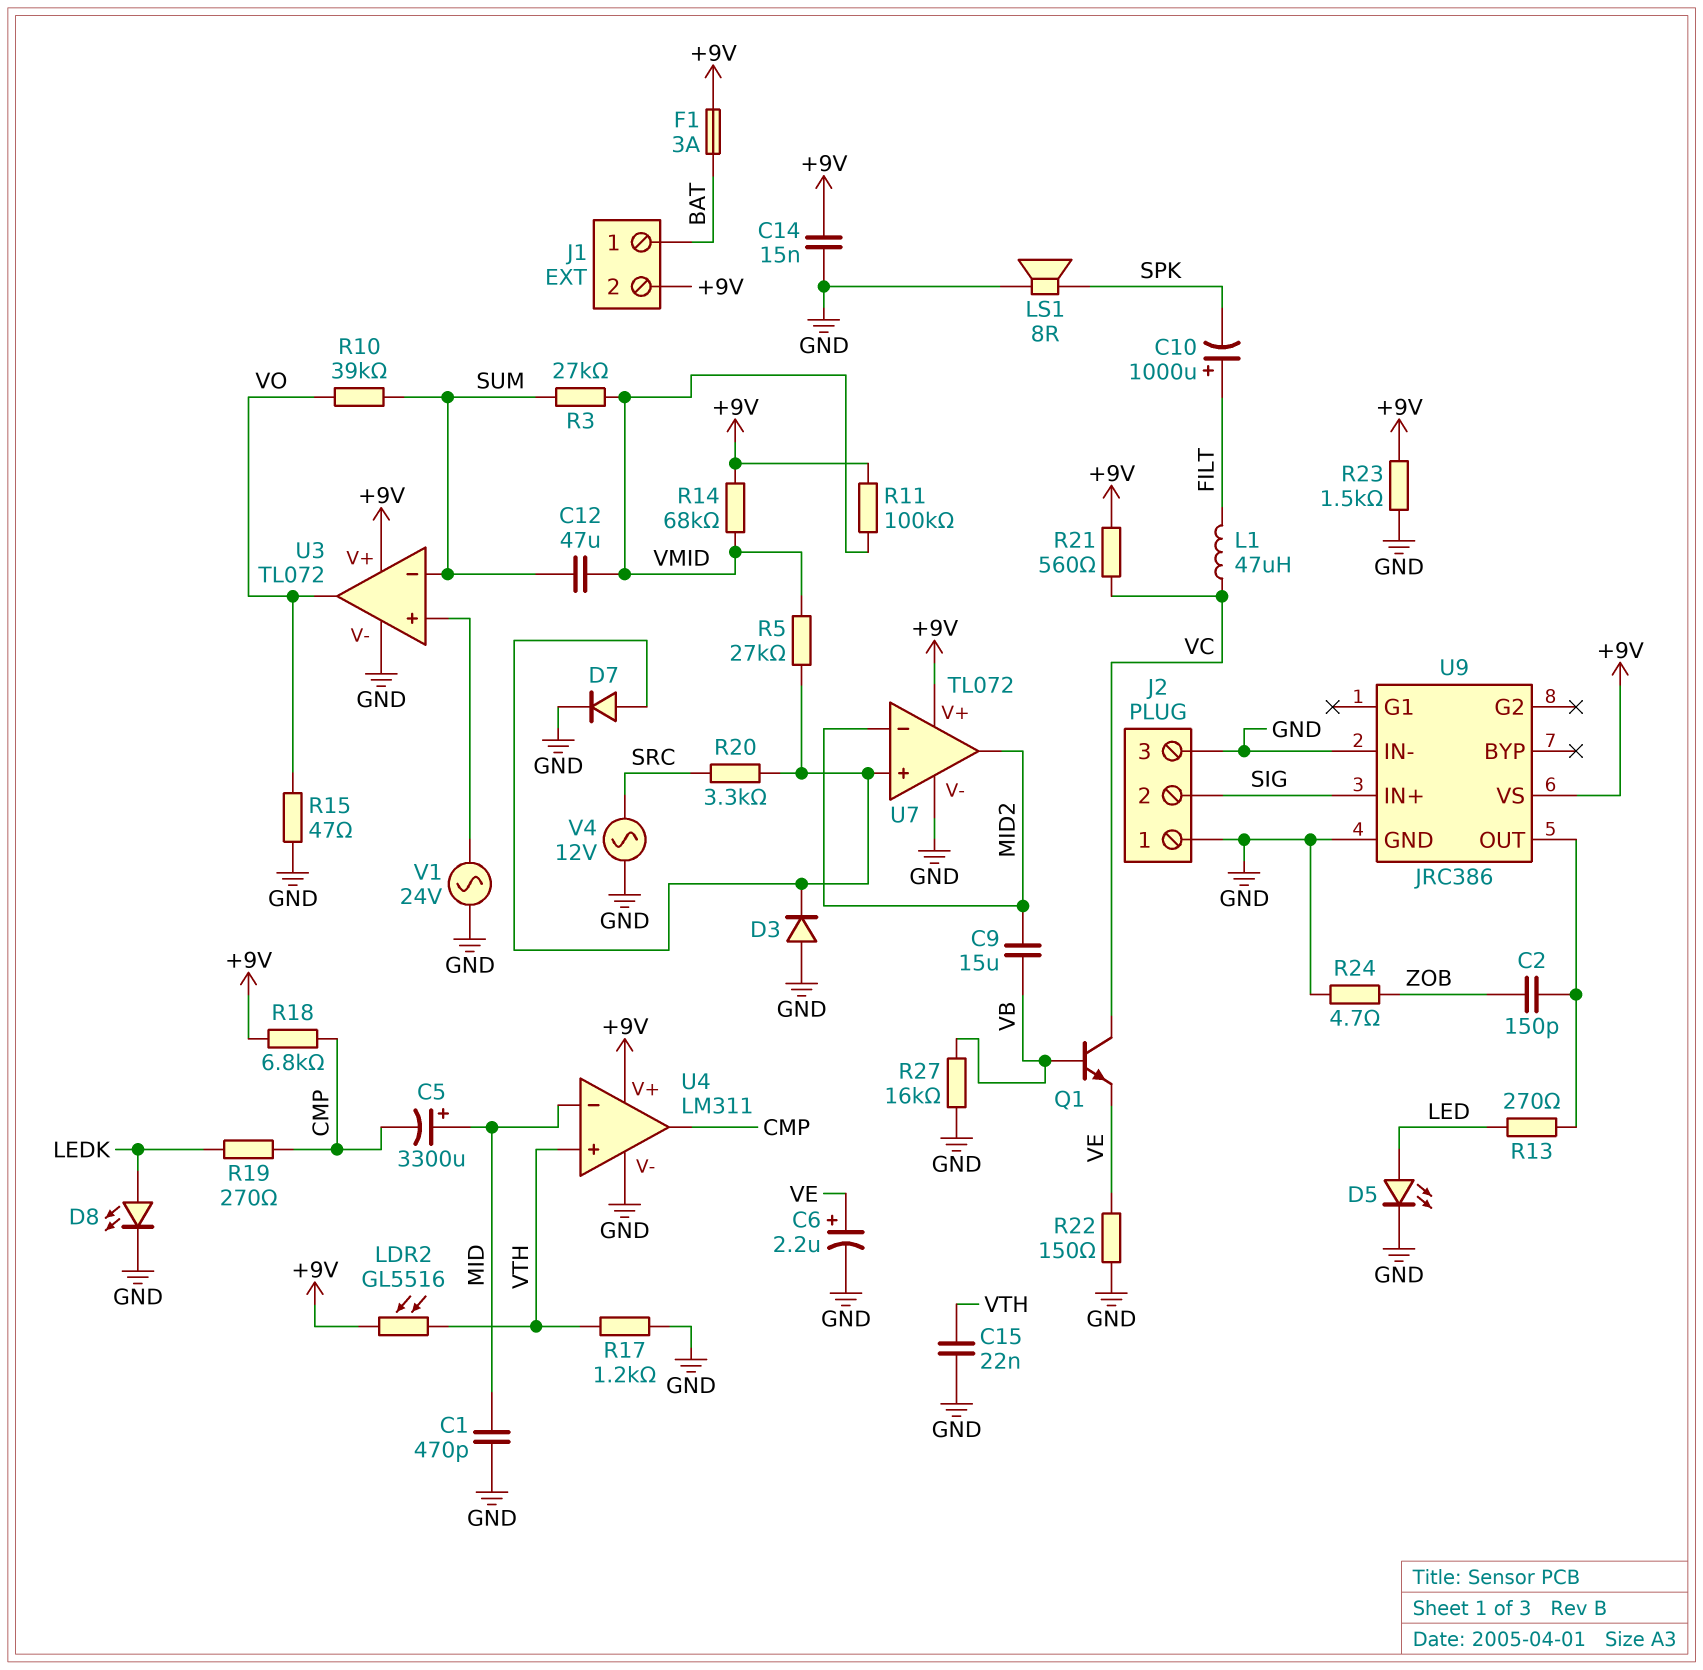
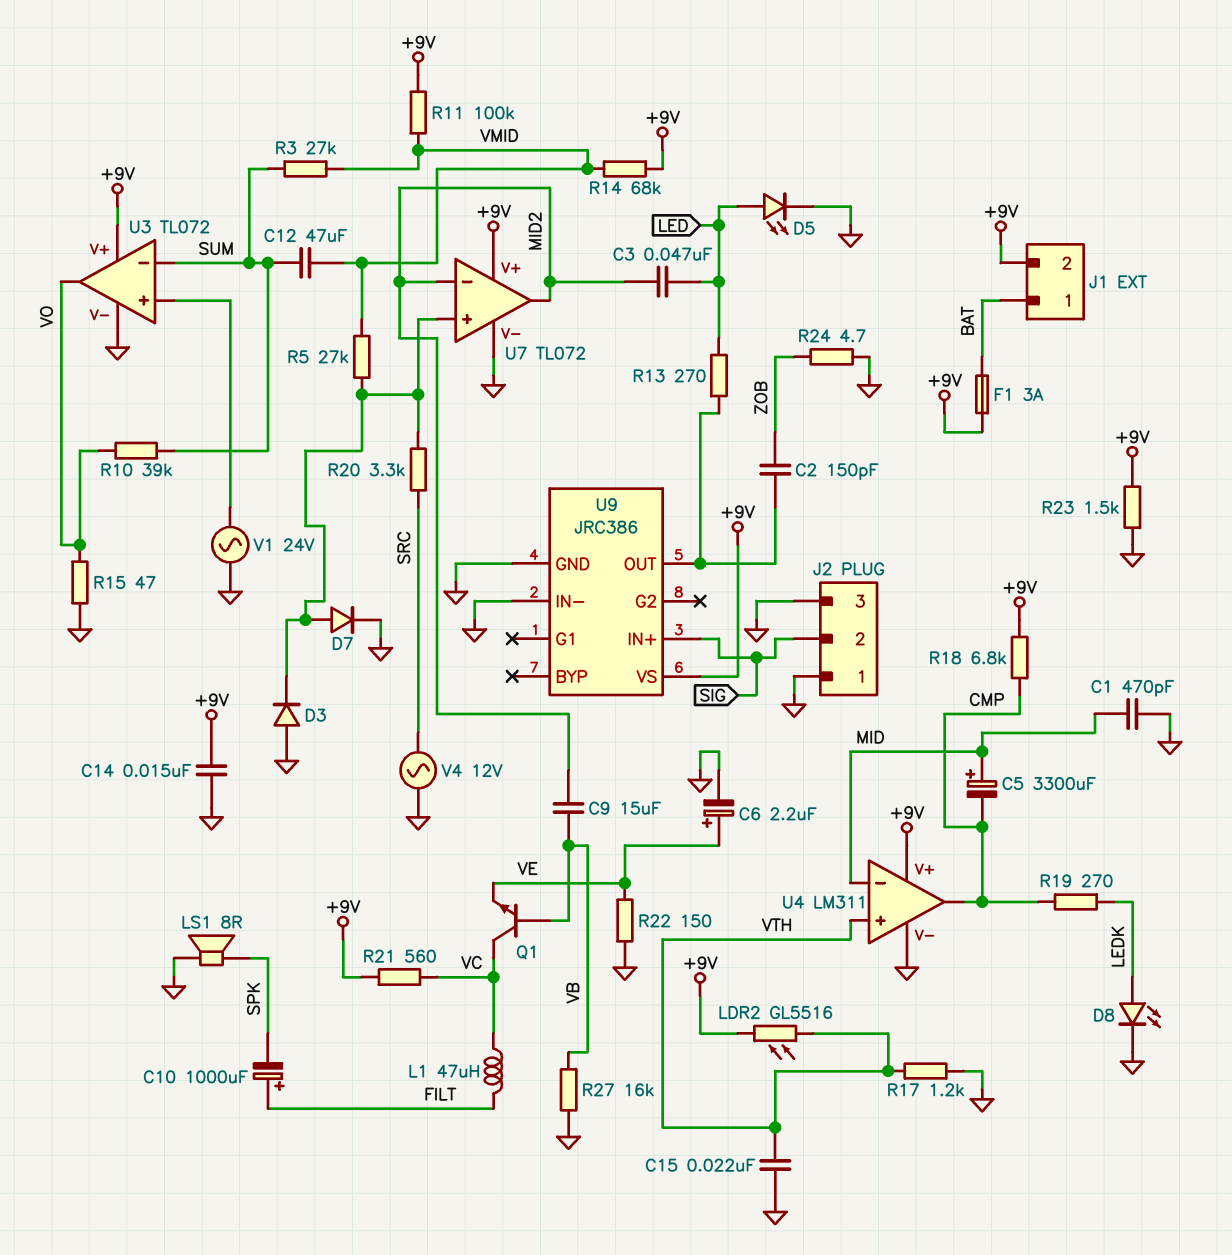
C3: none -> 47nF (LED, MID2)

